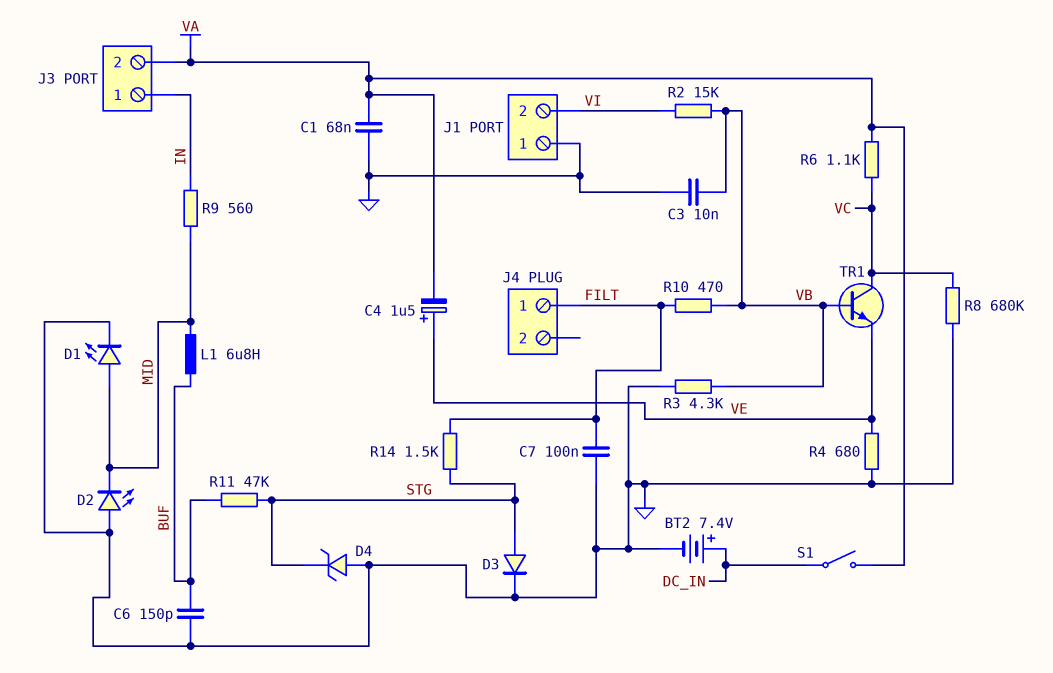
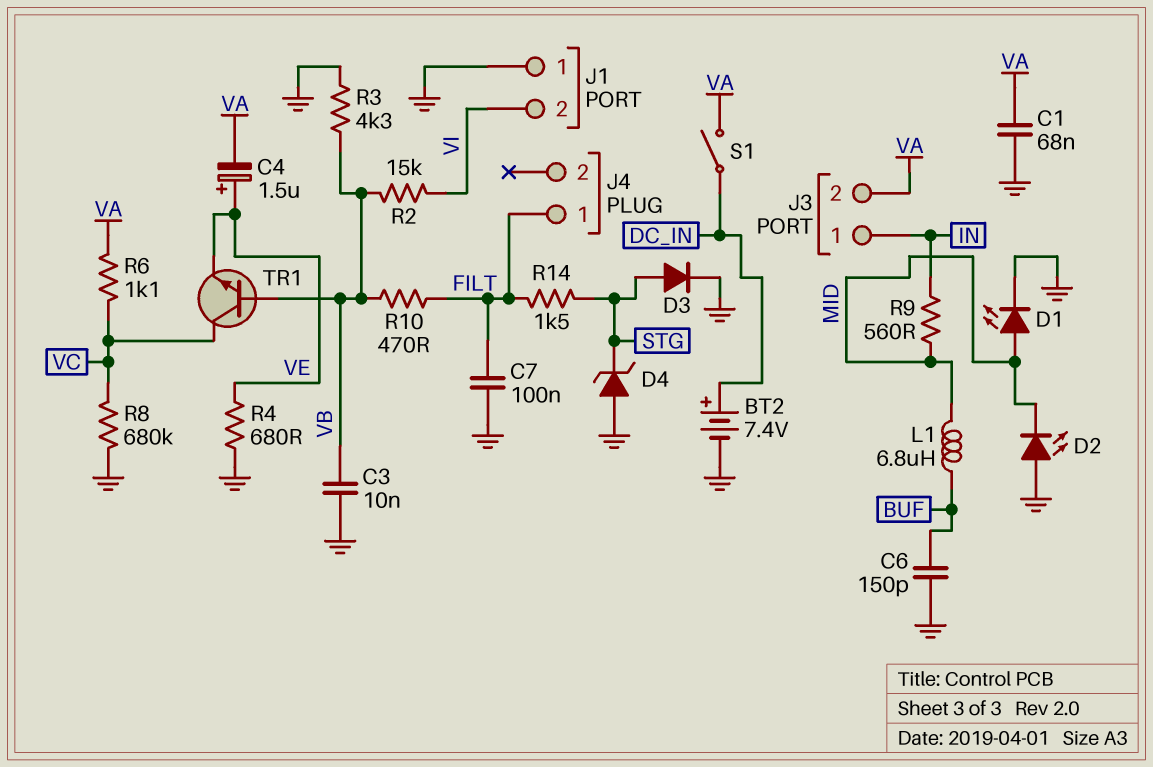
R11: 47k (BUF, STG) -> none

